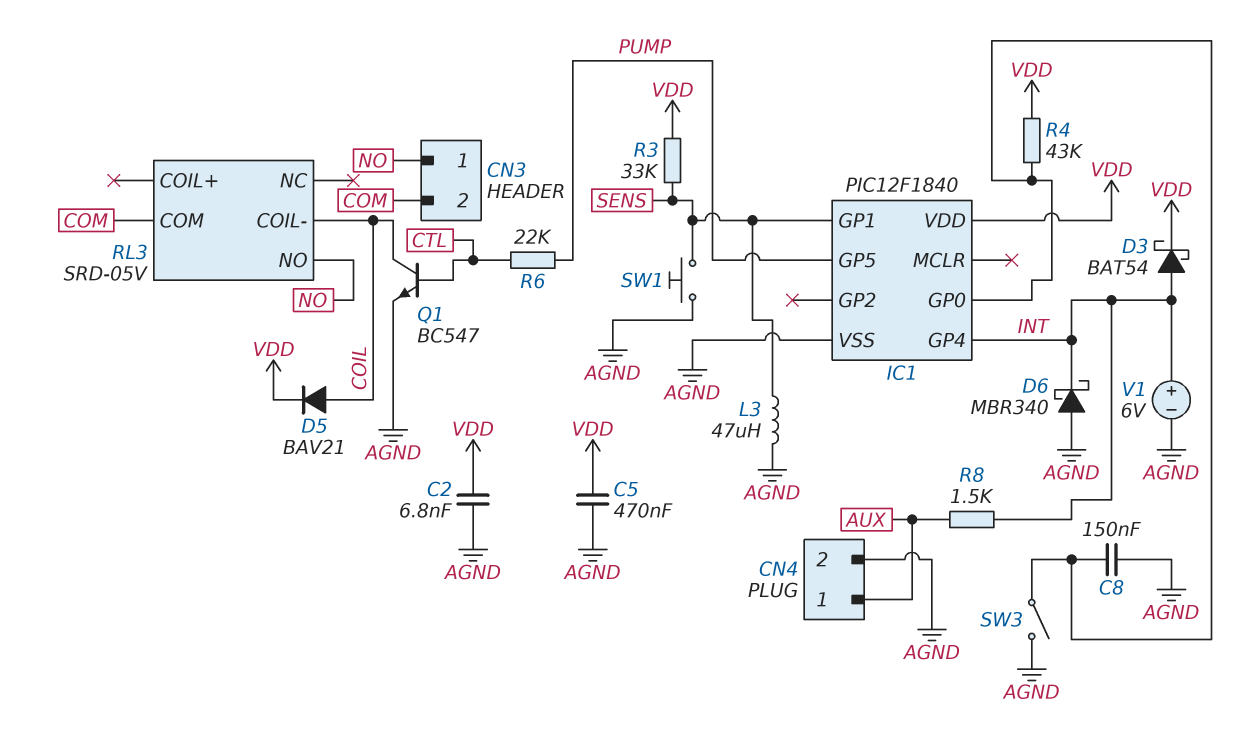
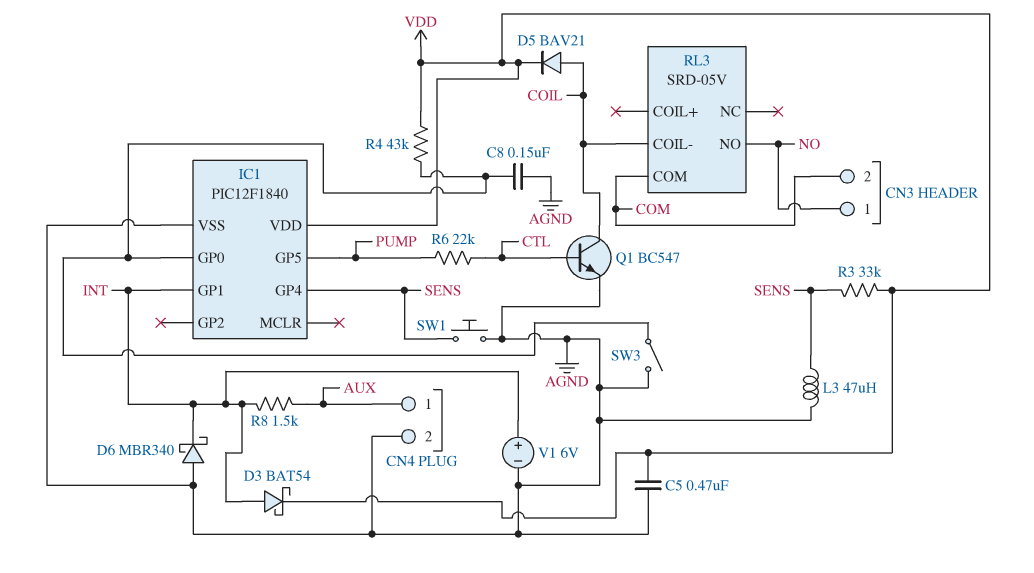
C2: 6.8nF (AGND, VDD) -> none
IC1 pin GP1: SENS -> INT
IC1 pin GP4: INT -> SENS

